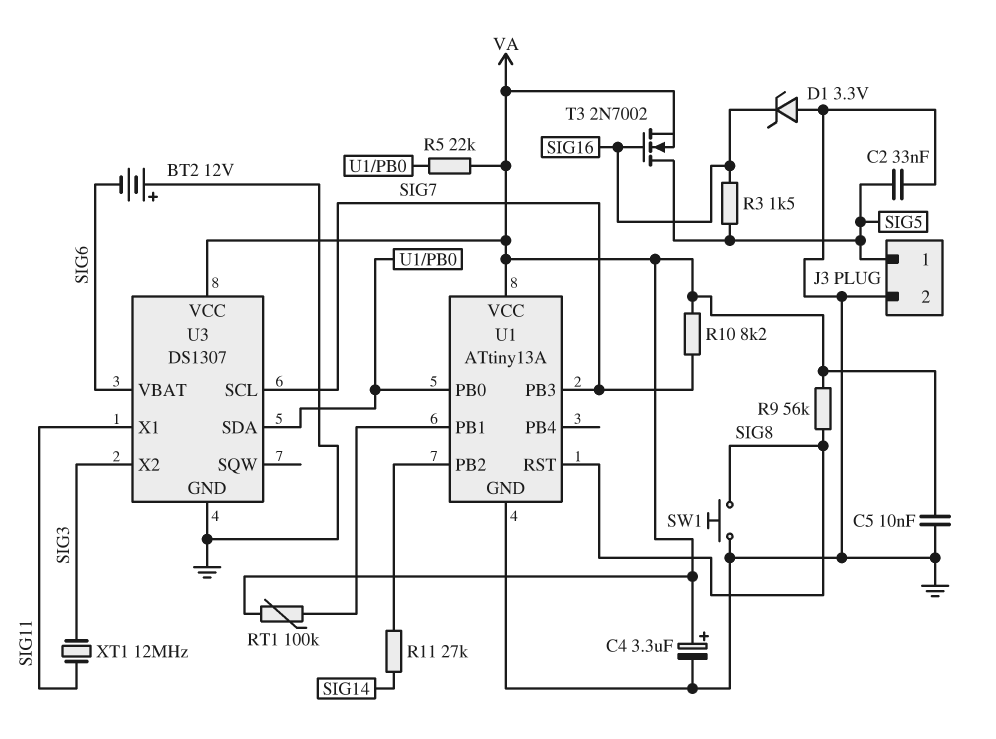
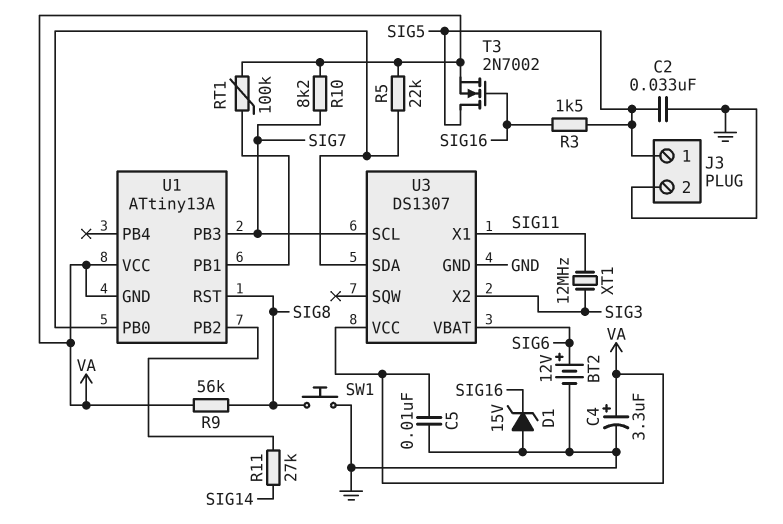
BT2: 12V (plus GND, minus SIG6) -> 12V (plus SIG6, minus GND)
D1: zener 3.3V (A GND, K SIG16) -> zener 15V (A GND, K SIG16)
U1 pin GND: GND -> VA

